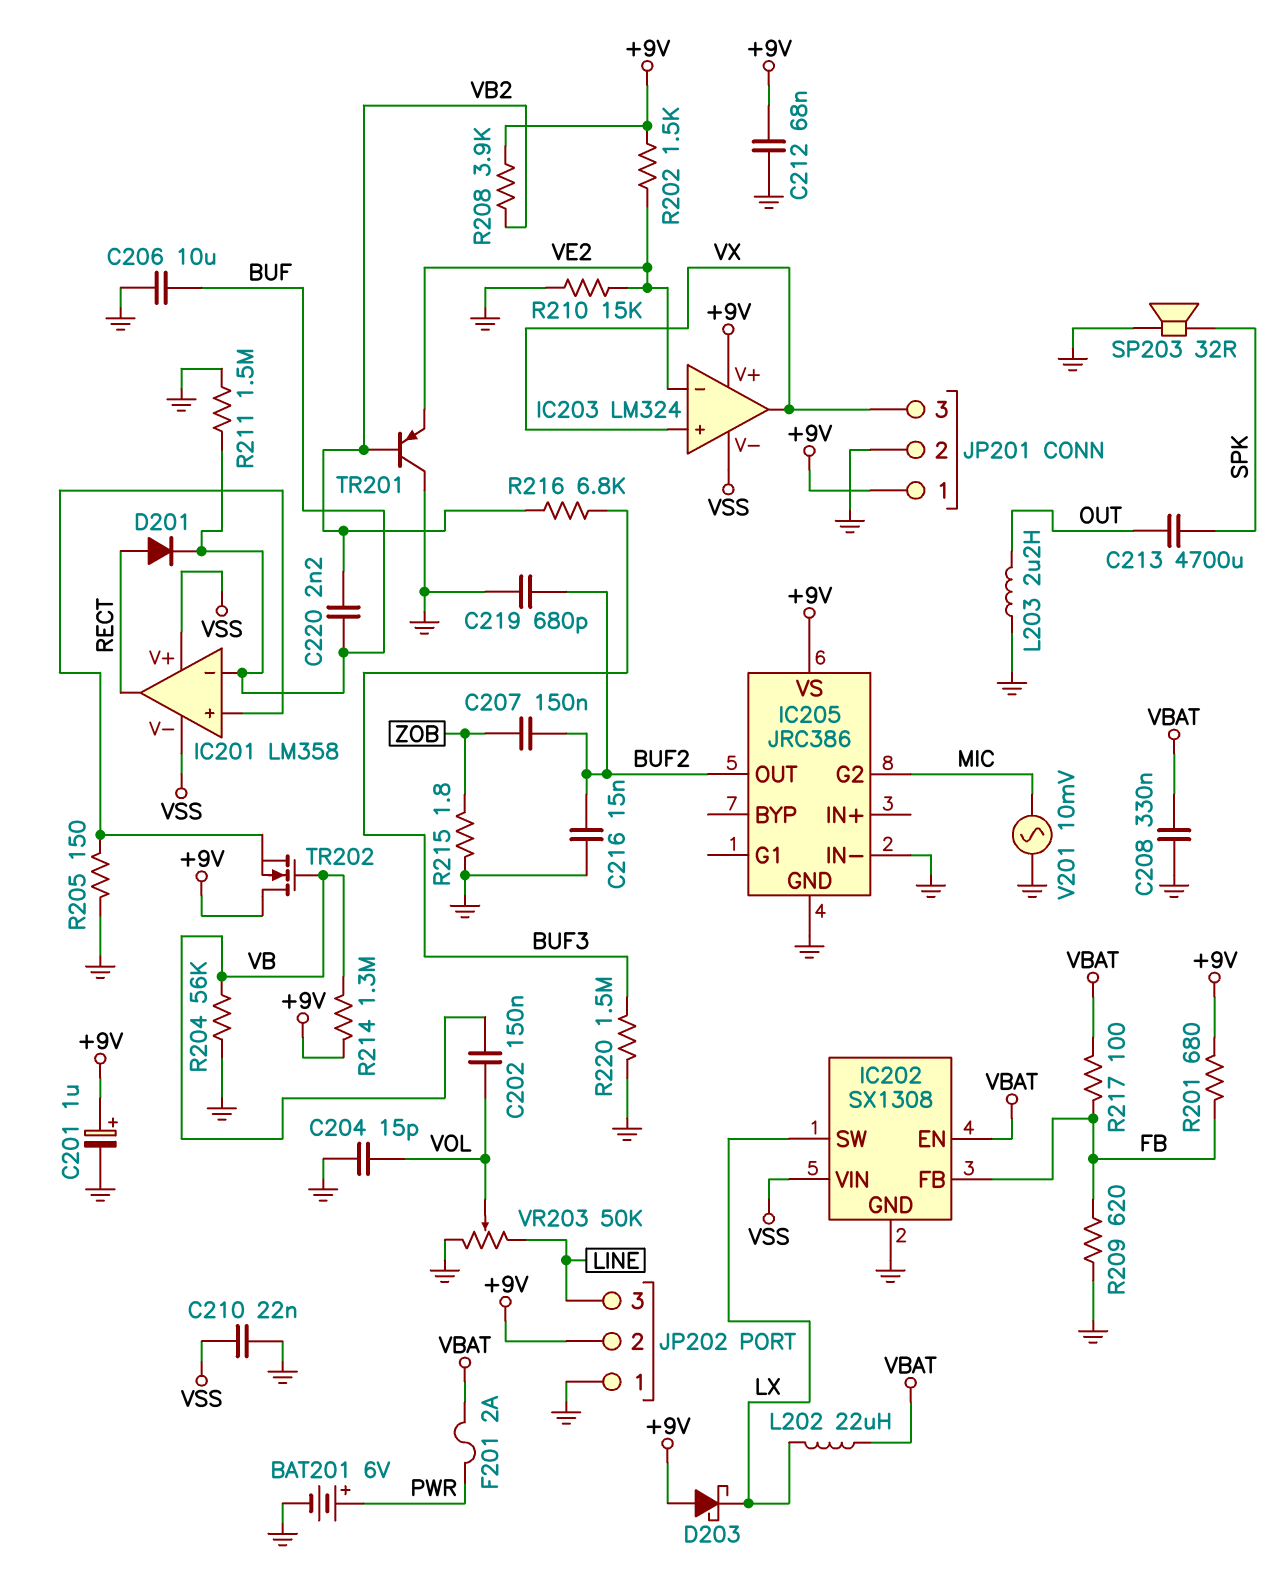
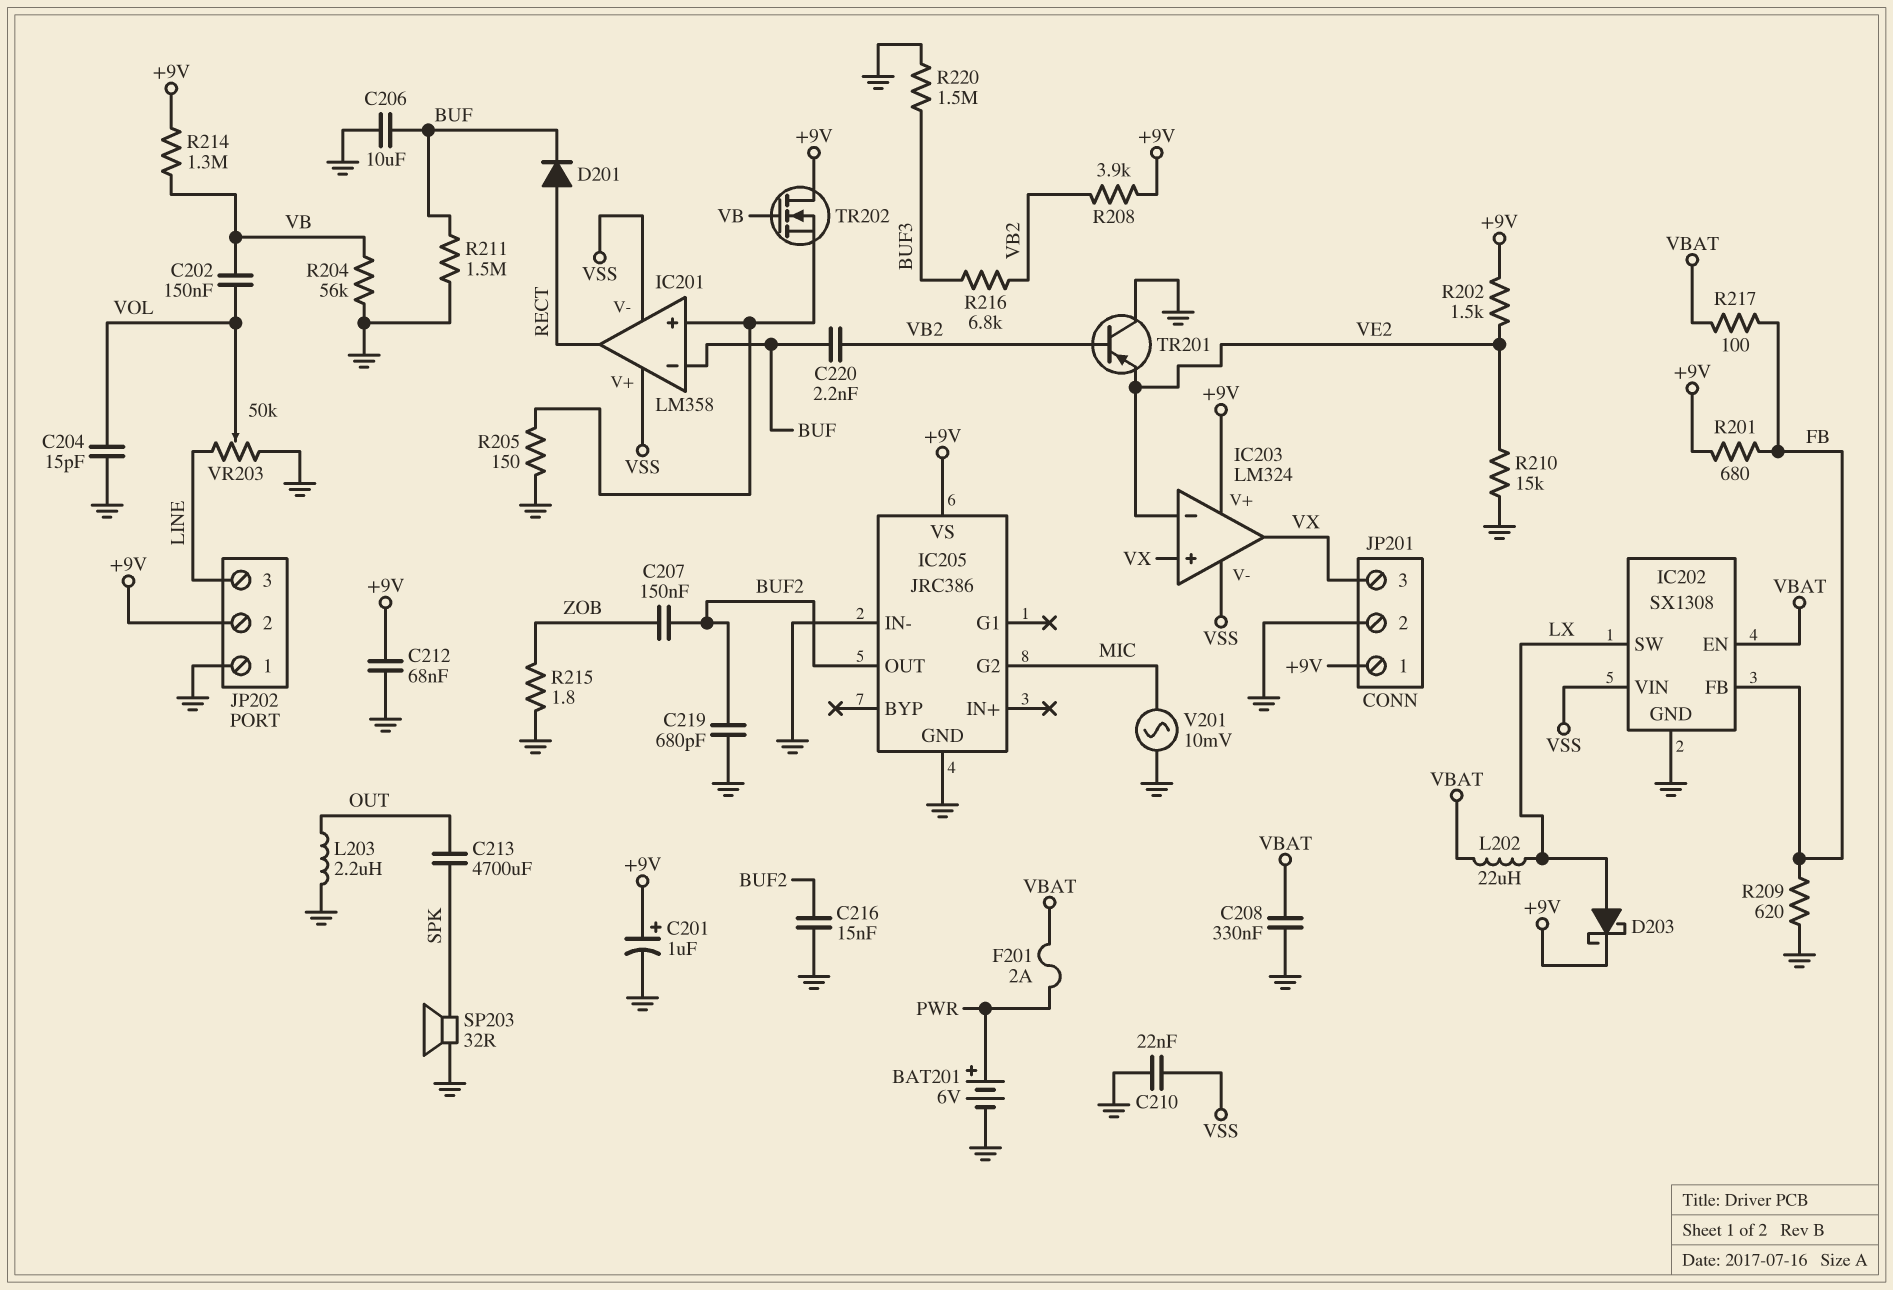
D203: schottky (A +9V, K LX) -> schottky (A LX, K +9V)

